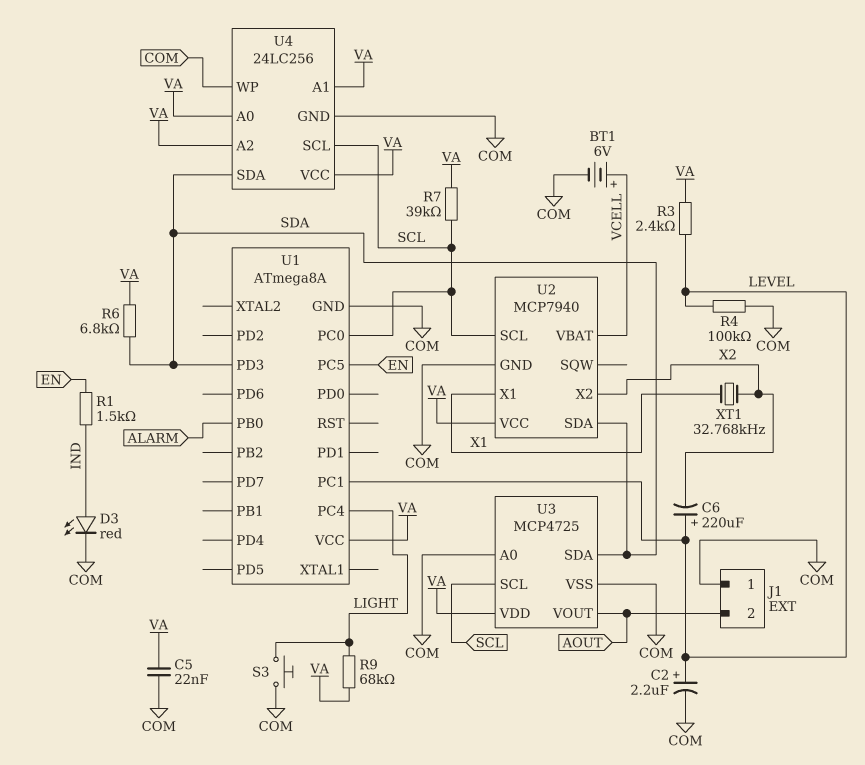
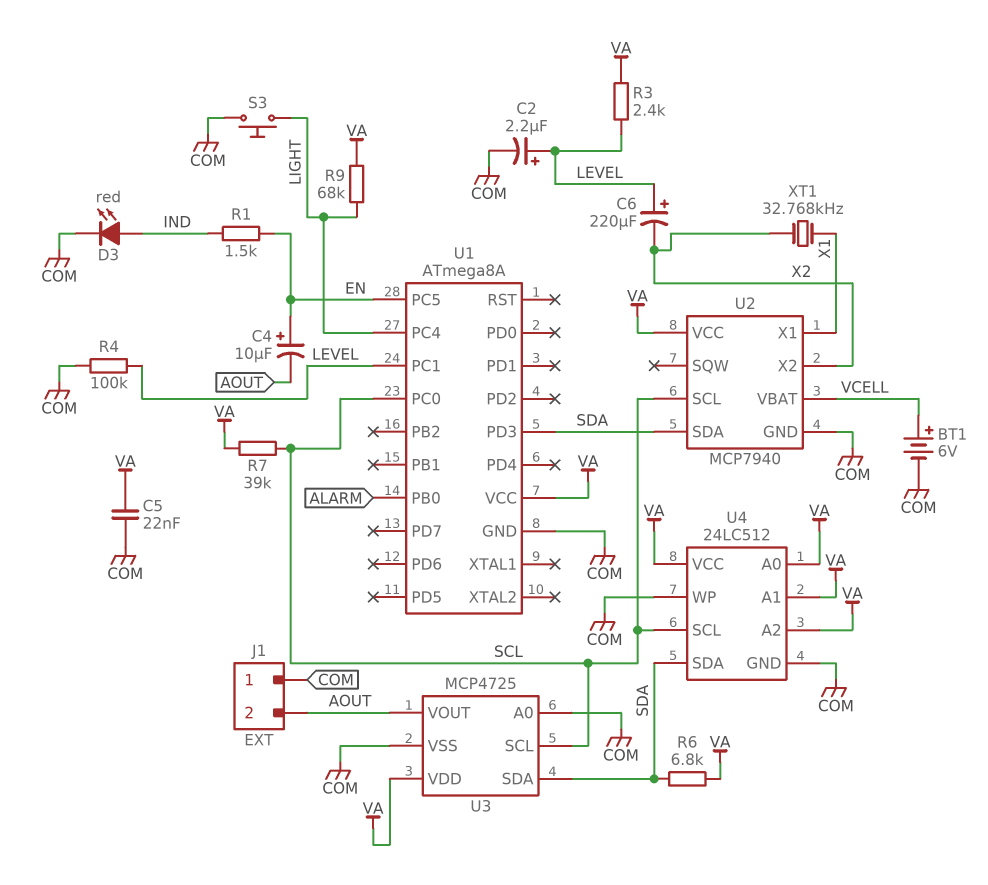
C4: none -> 10uF (plus EN, minus AOUT)
U4: 24LC256 -> 24LC512

